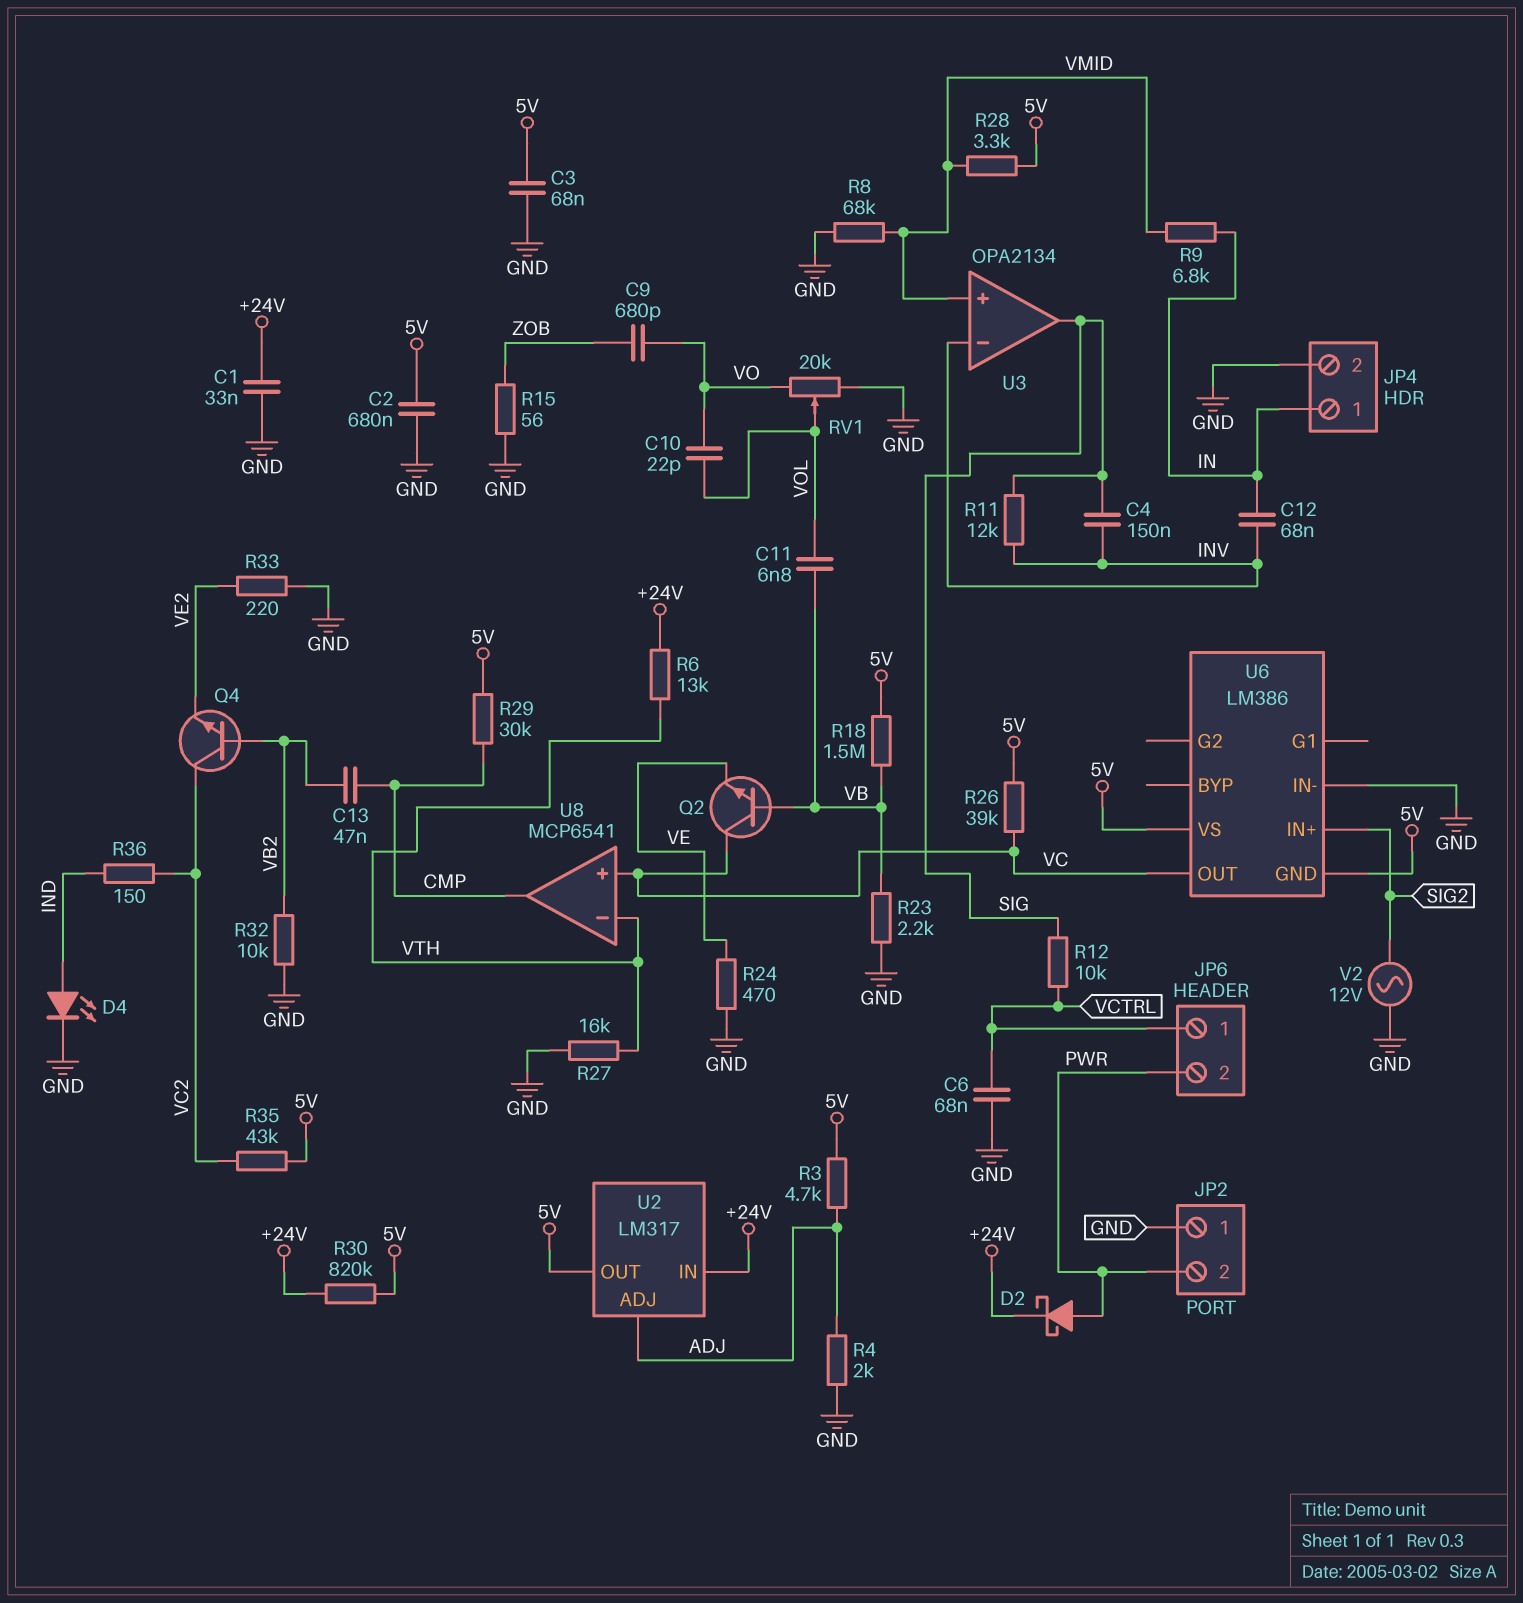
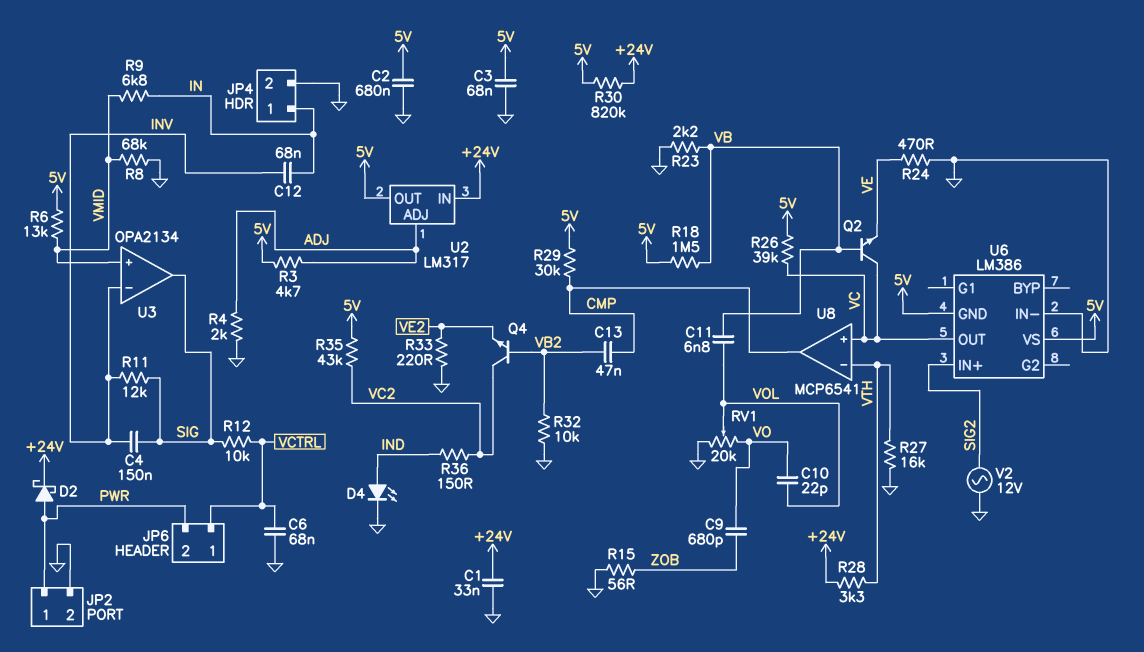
JP2 pin 1: GND -> PWR
JP2 pin 2: PWR -> GND
R6: 13k (+24V, VTH) -> 13k (5V, VMID)
R28: 3.3k (5V, VMID) -> 3.3k (+24V, VTH)

